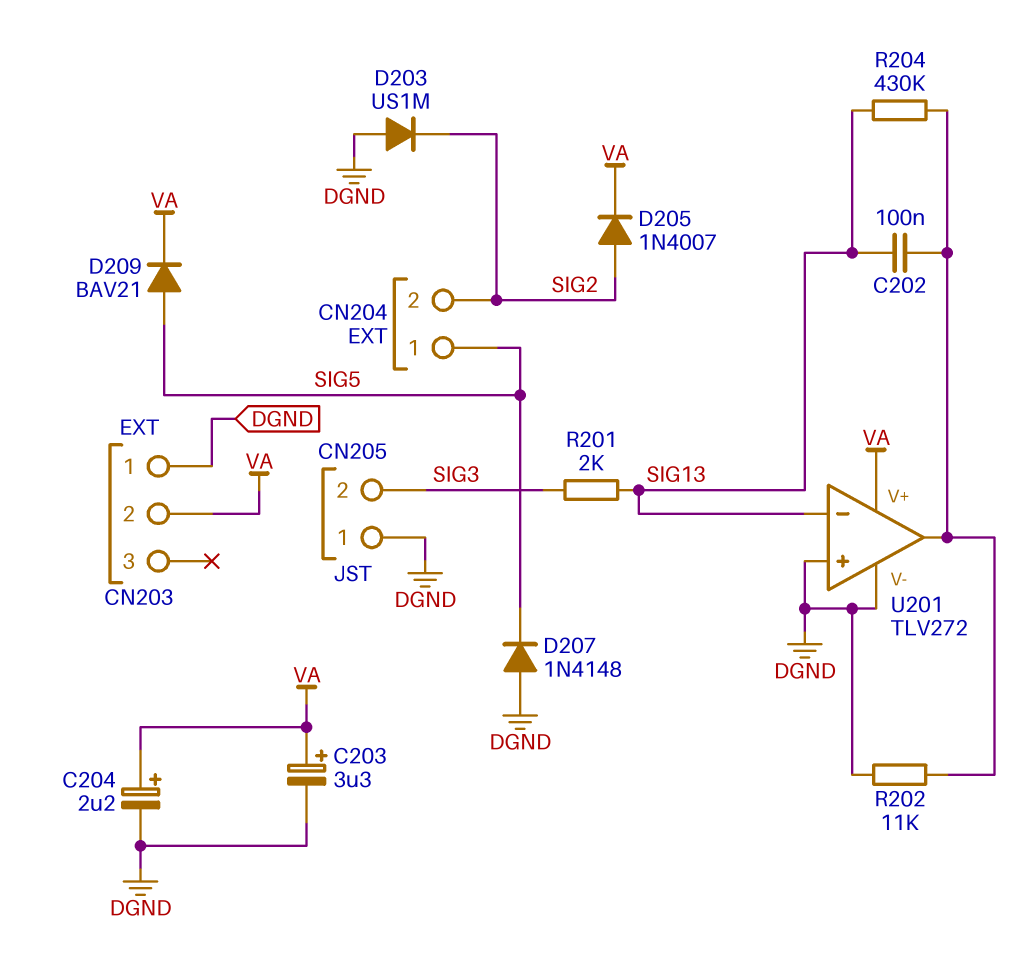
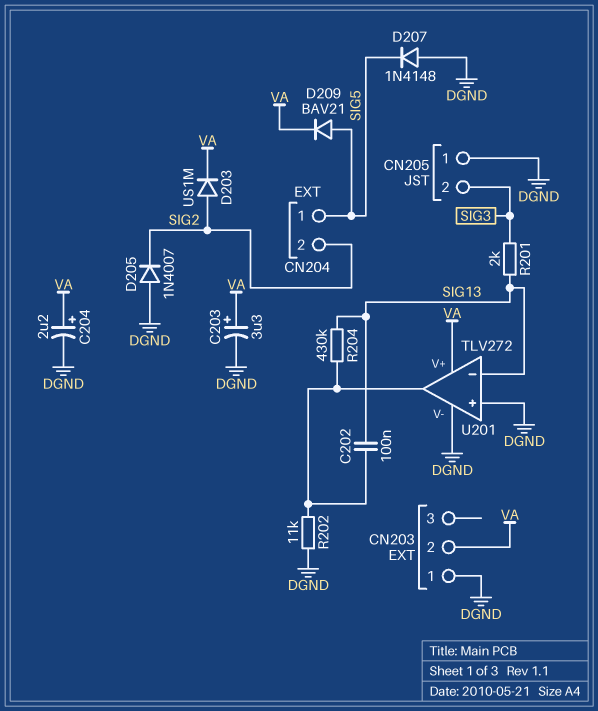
D203: diode US1M (A DGND, K SIG2) -> diode US1M (A SIG2, K VA)
D205: diode 1N4007 (A SIG2, K VA) -> diode 1N4007 (A DGND, K SIG2)

